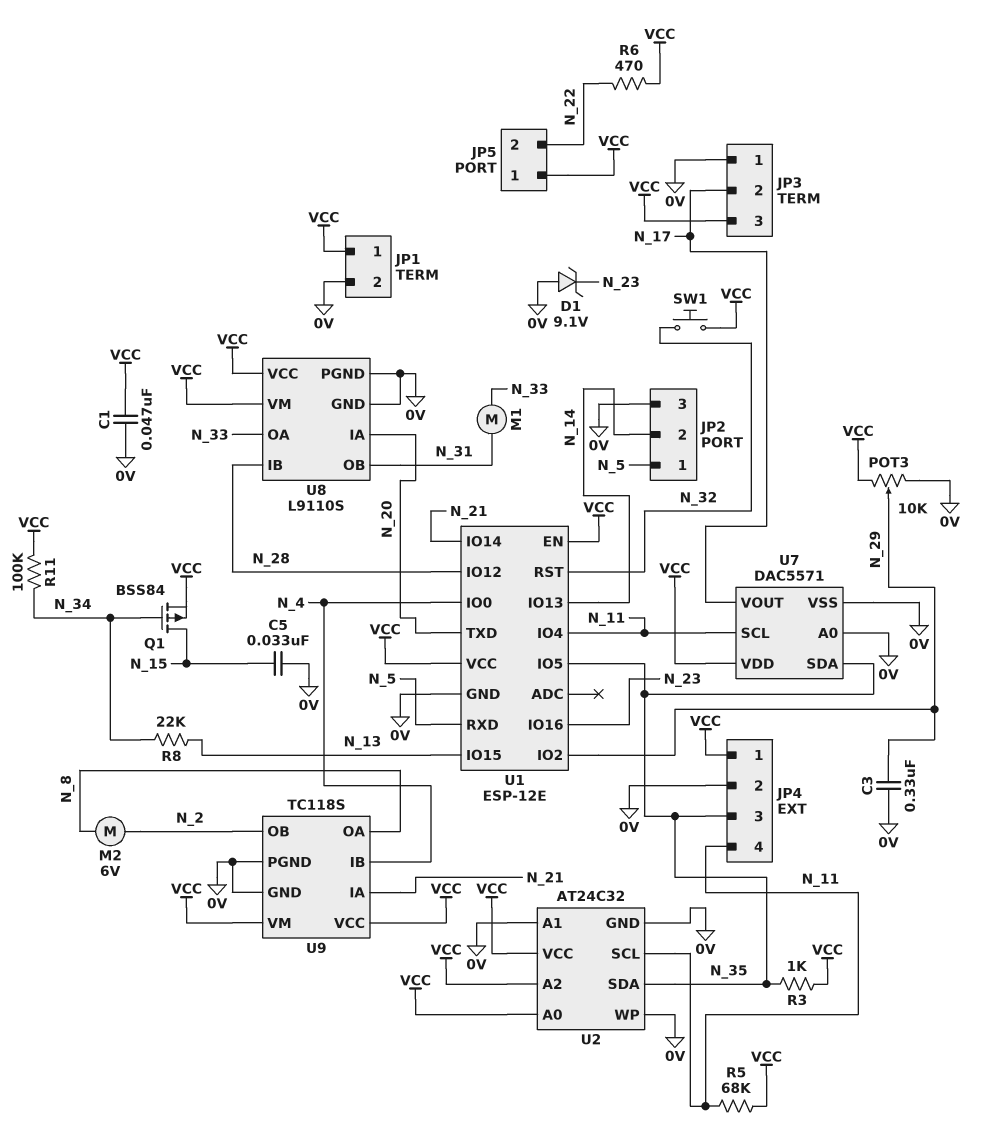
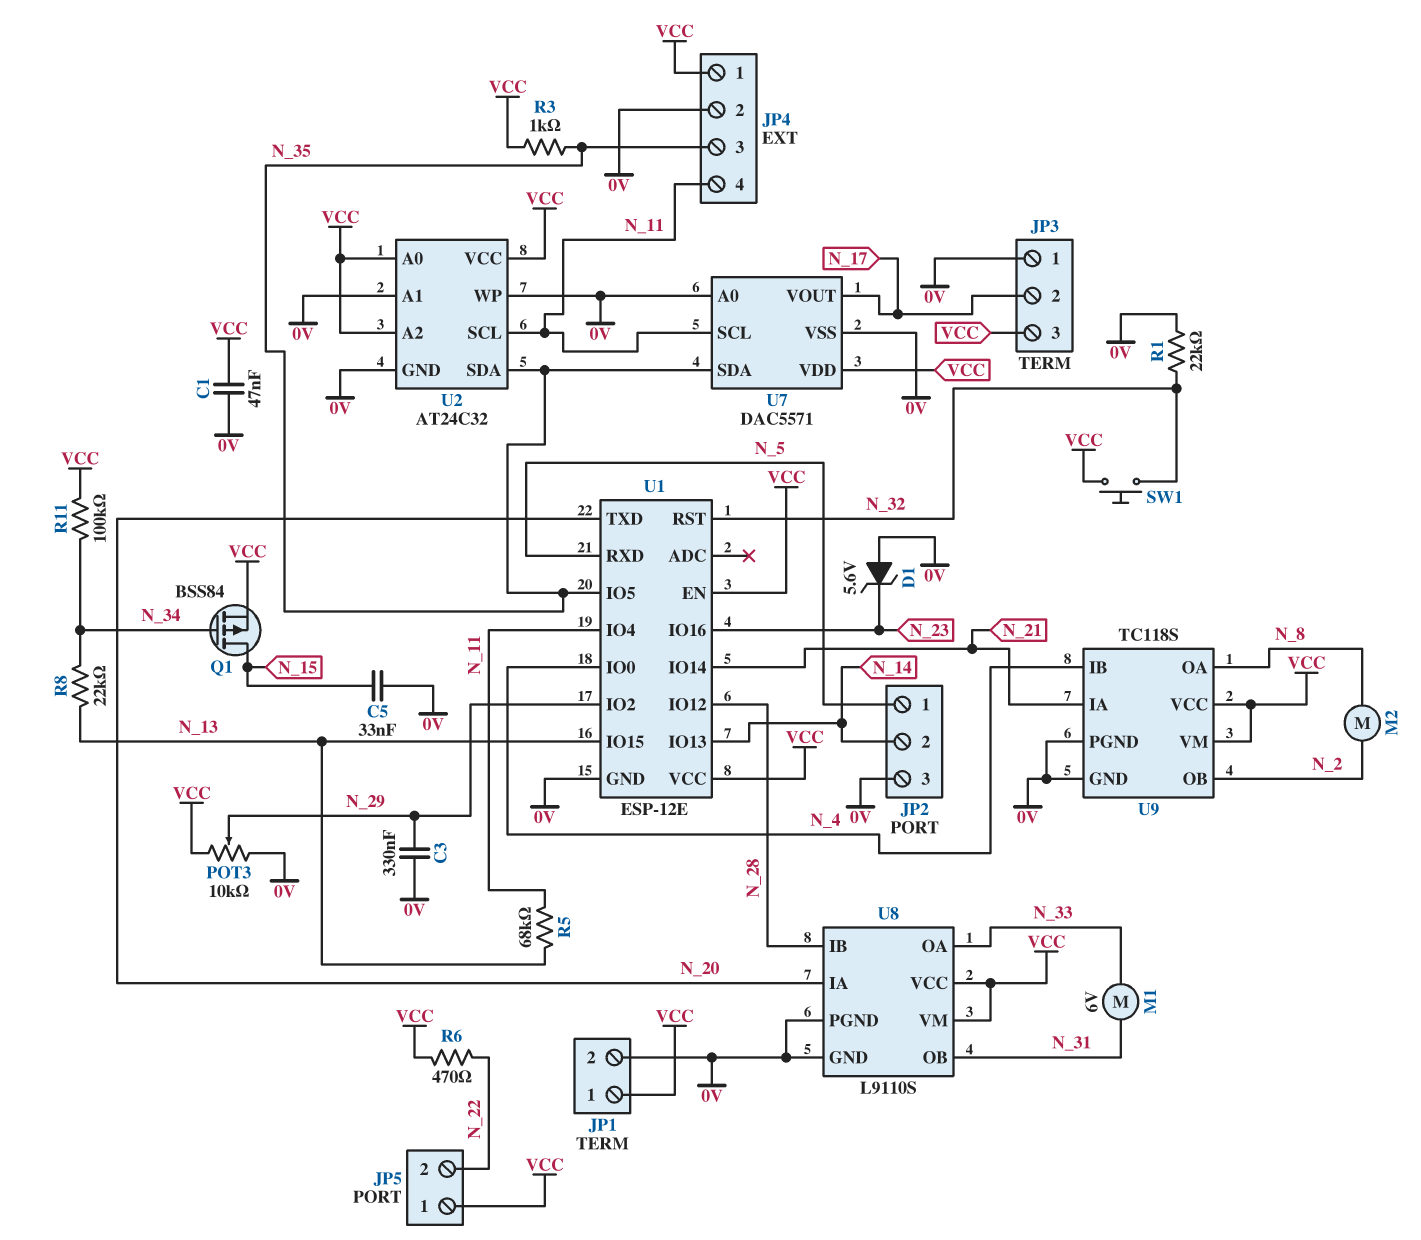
D1: zener 9.1V (A 0V, K N_23) -> zener 5.6V (A 0V, K N_23)
M1: motor (N_31, N_33) -> motor 6V (N_31, N_33)
M2: motor 6V (N_2, N_8) -> motor (N_2, N_8)
R1: none -> 22k (0V, N_32)
R5: 68k (N_11, VCC) -> 68k (N_11, N_13)

